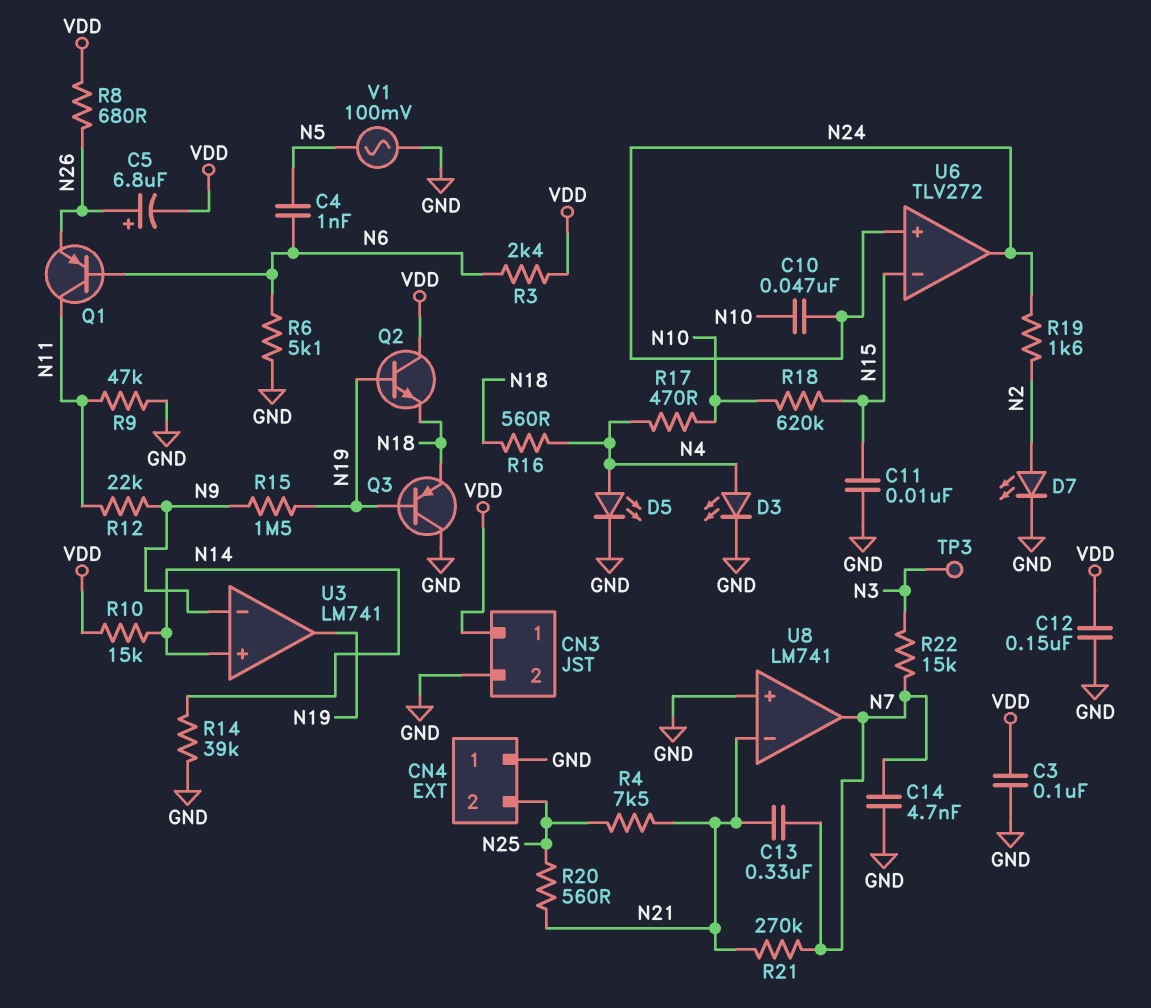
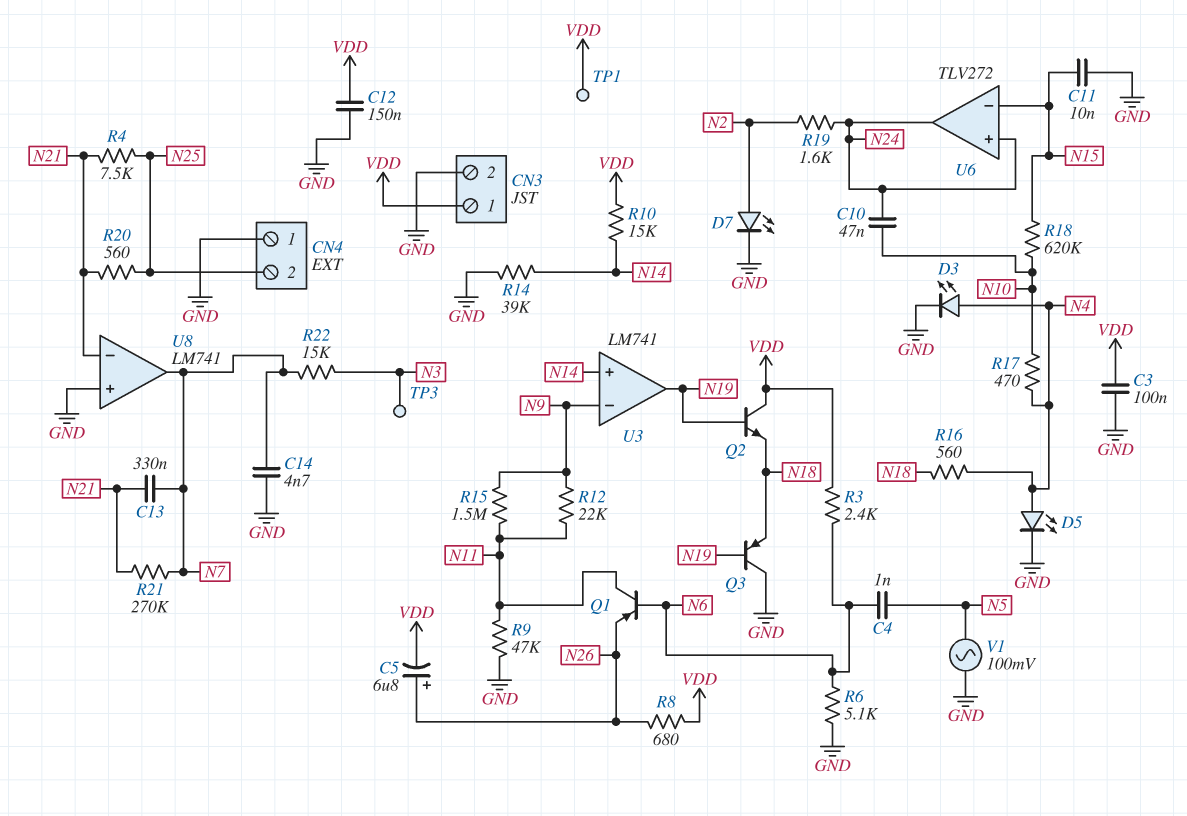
R15: 1.5M (N9, N19) -> 1.5M (N9, N11)
TP1: none -> test point (VDD)

